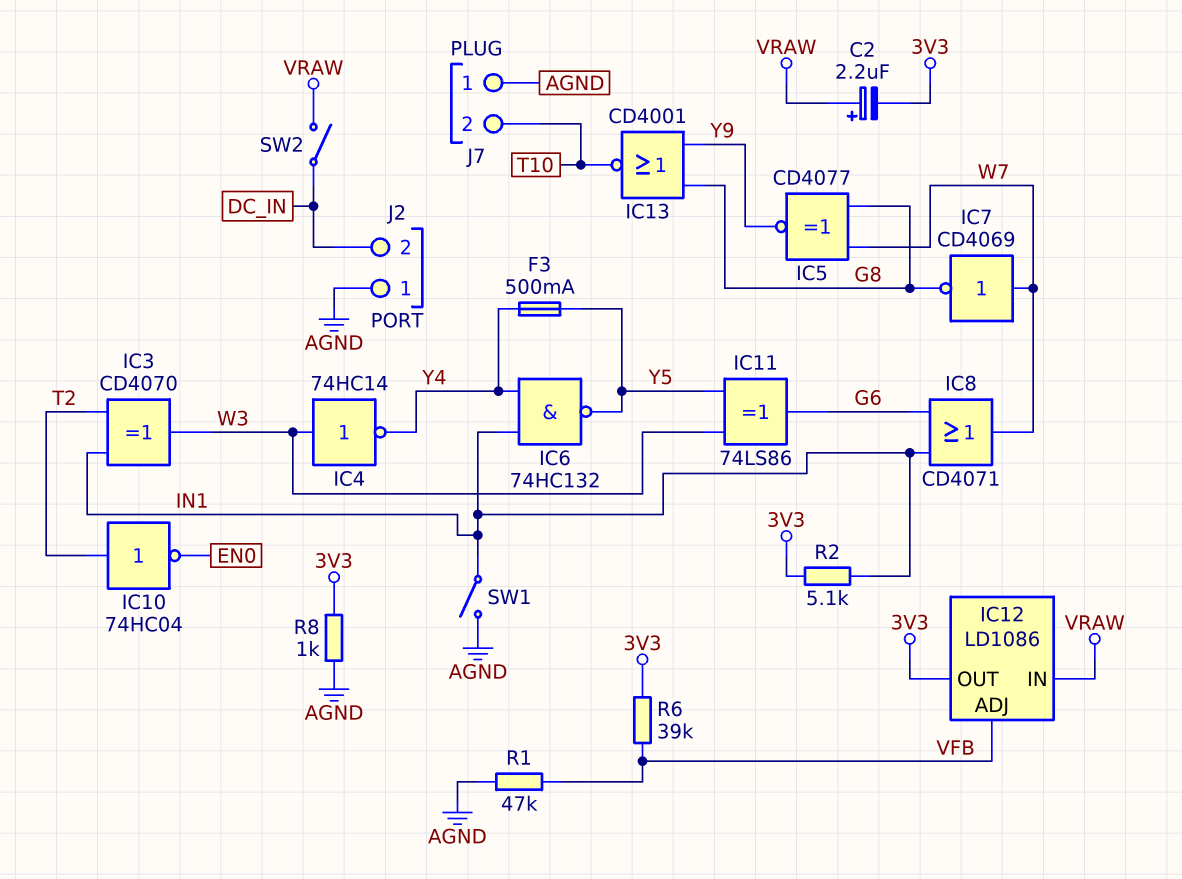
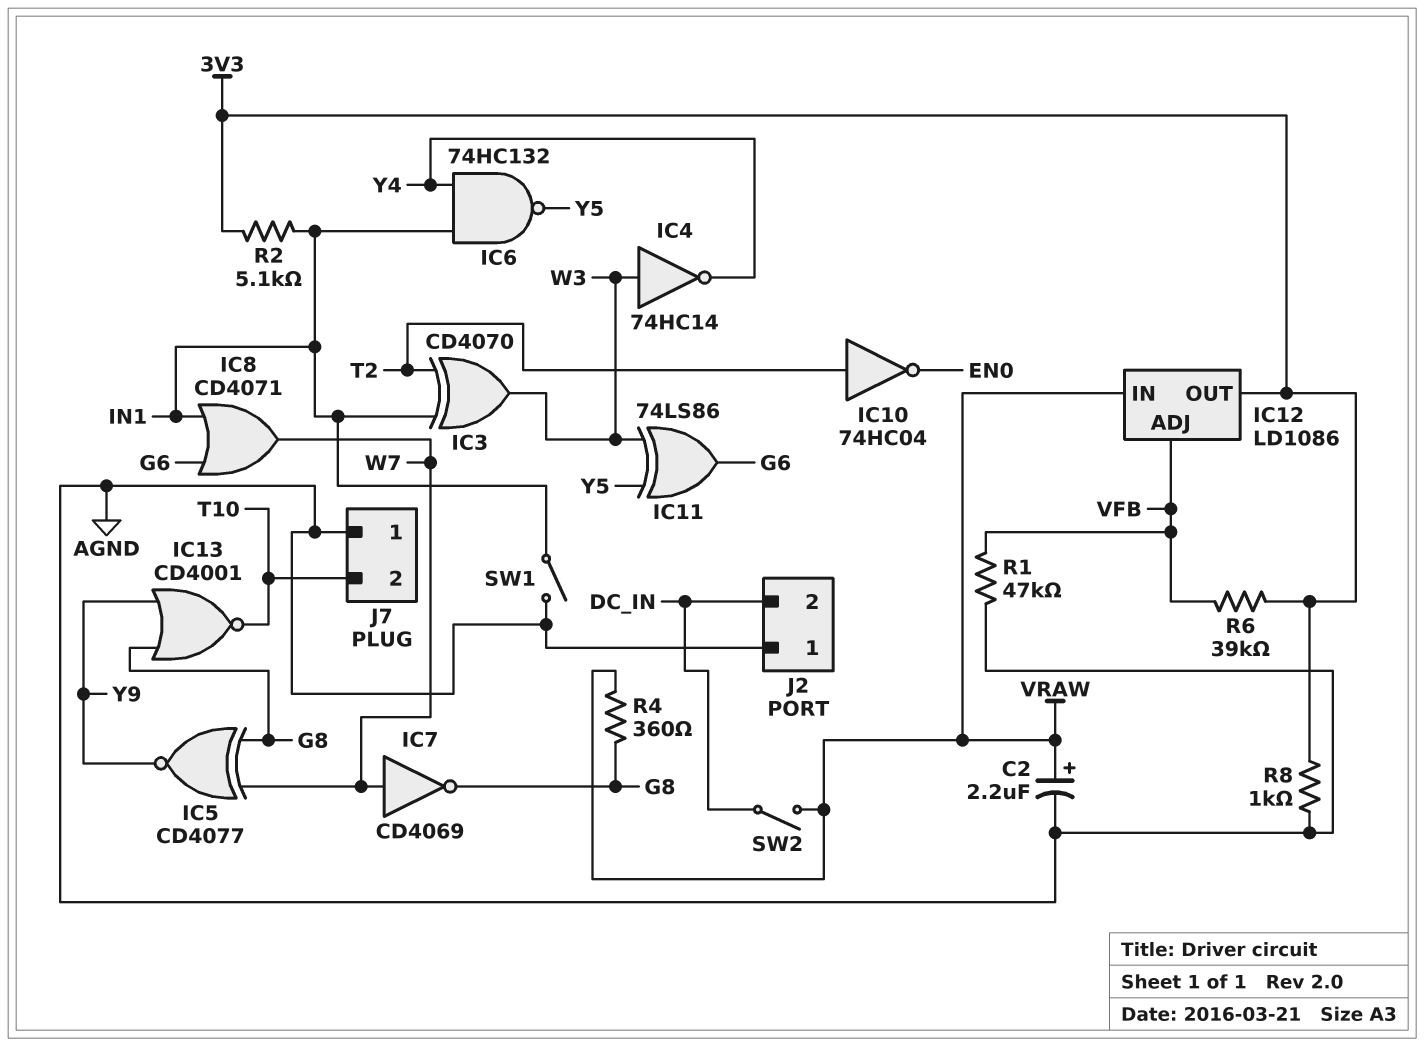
C2: 2.2uF (plus VRAW, minus 3V3) -> 2.2uF (plus VRAW, minus AGND)
F3: 500mA (Y4, Y5) -> none
R4: none -> 360 (G8, VRAW)

